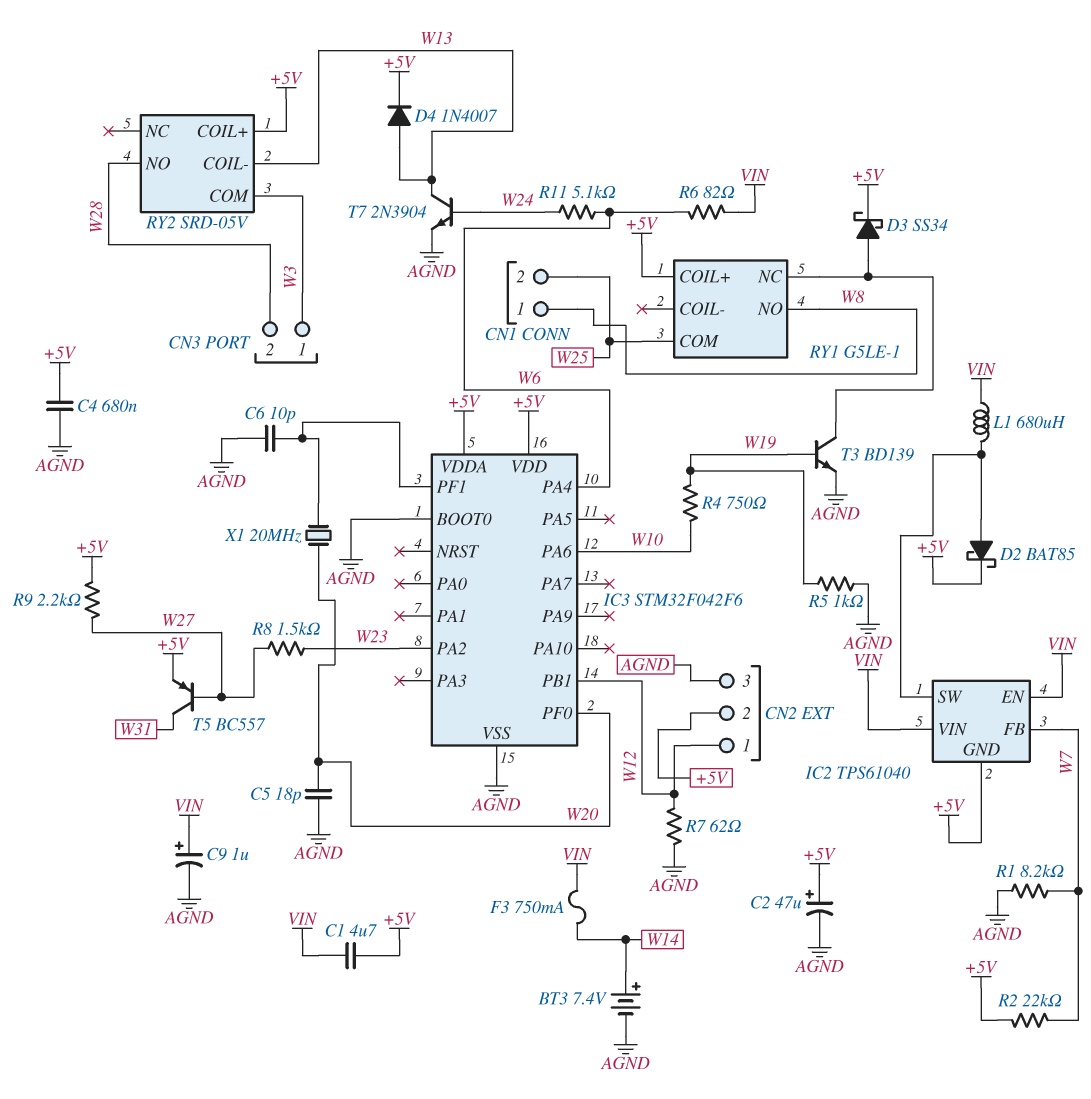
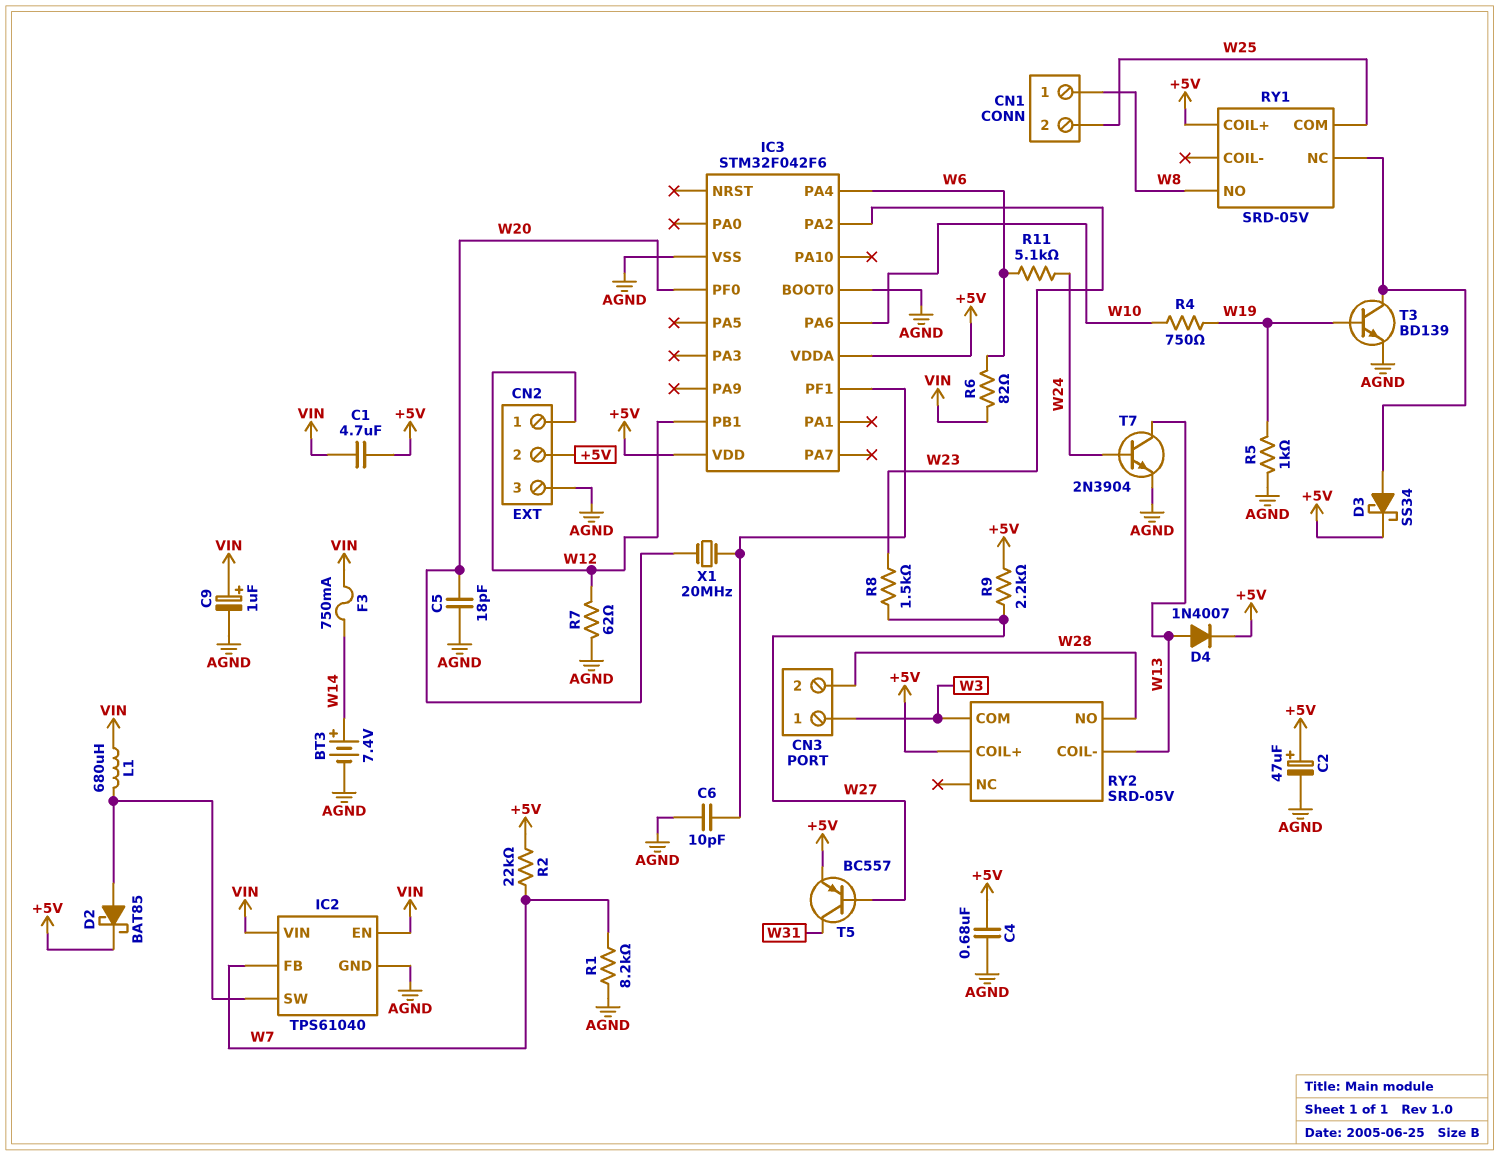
IC2 pin GND: +5V -> AGND
RY1: G5LE-1 -> SRD-05V

